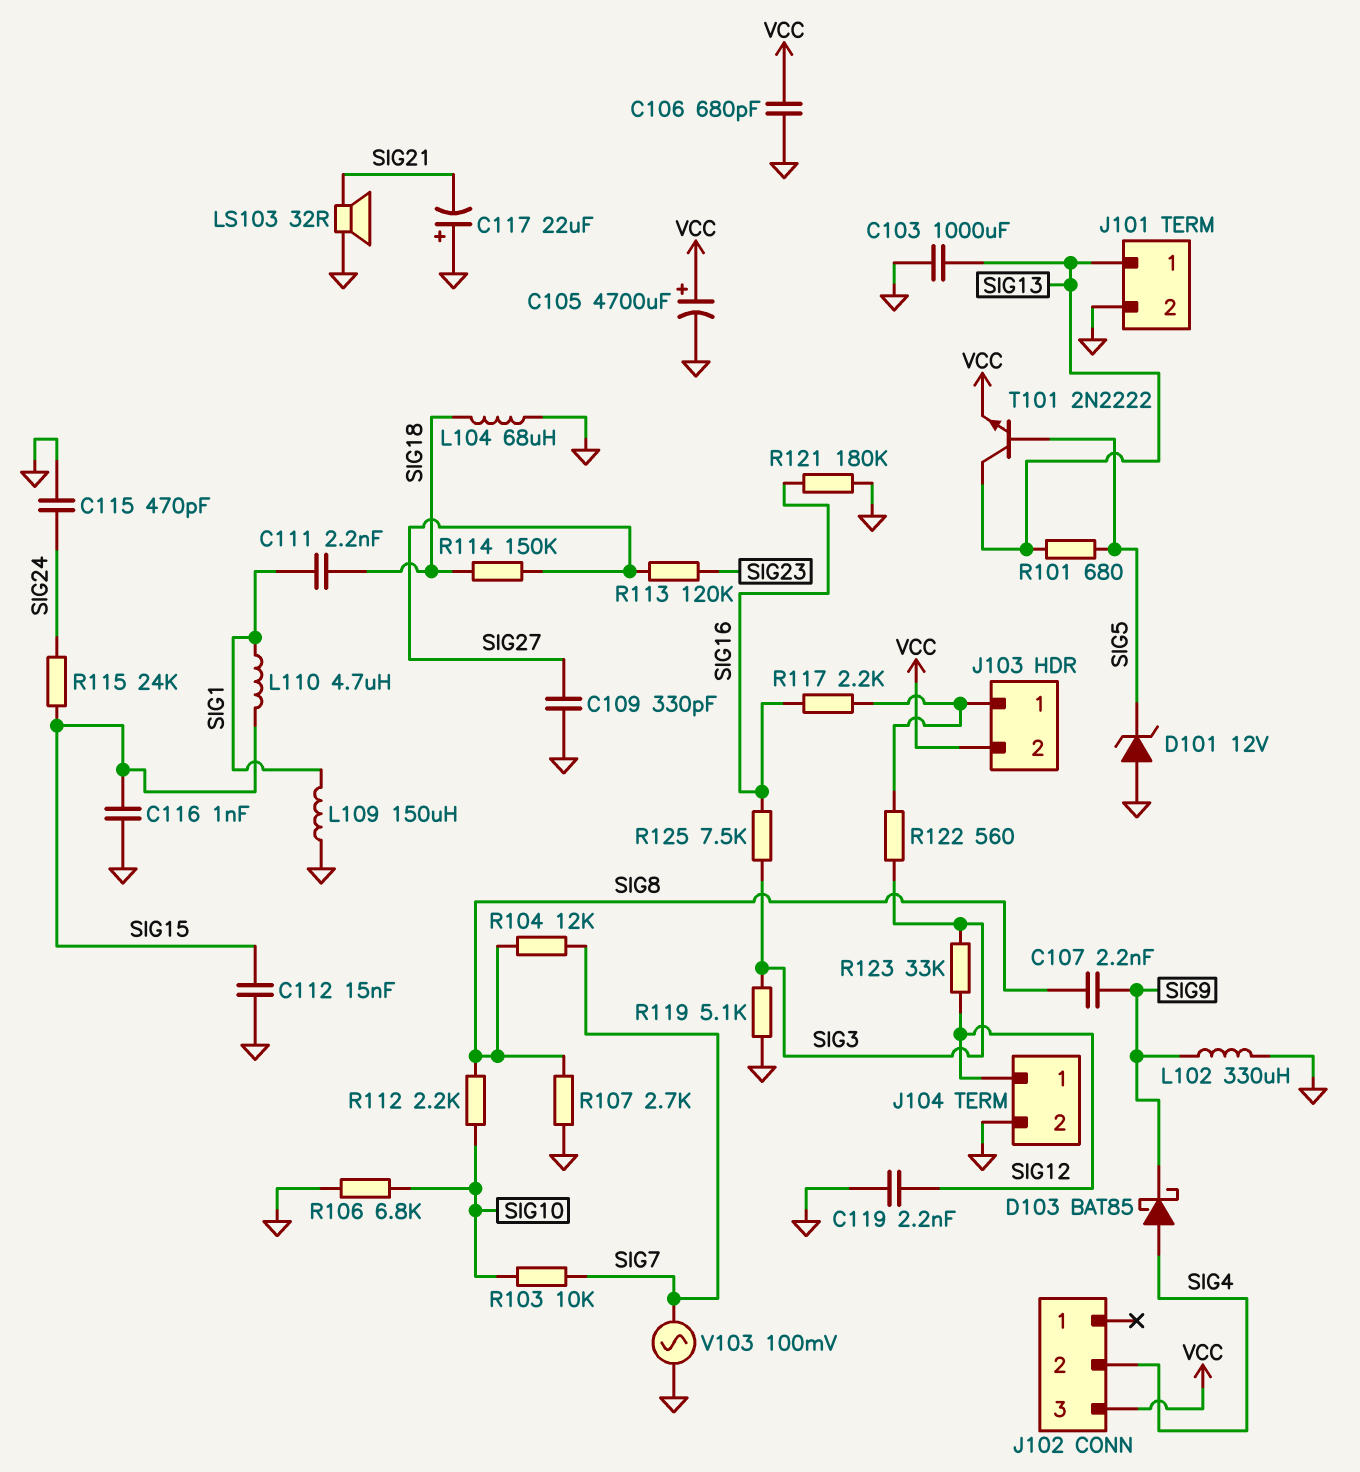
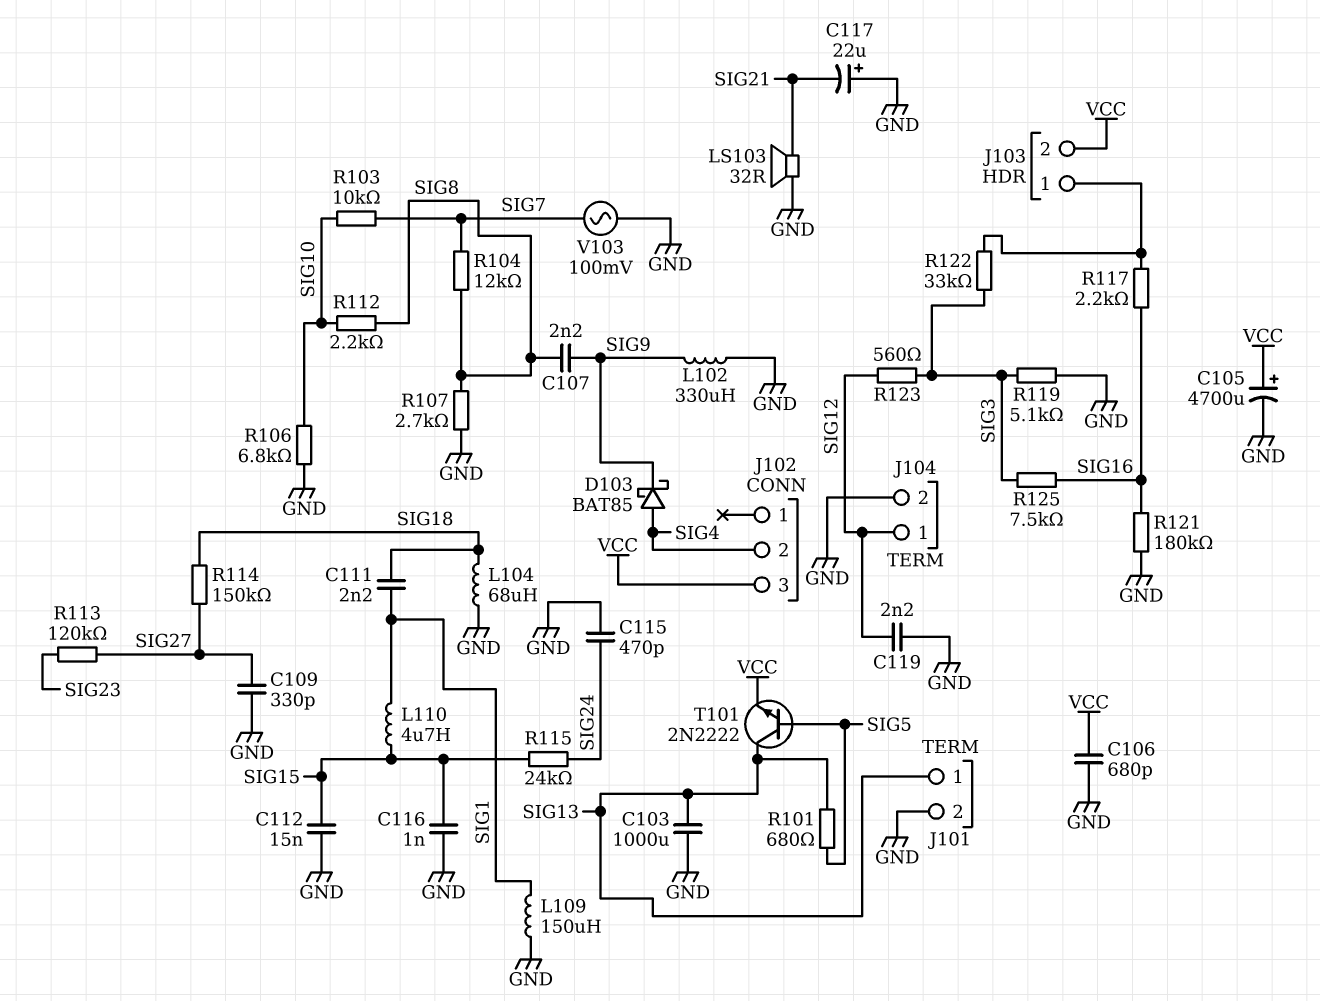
D101: zener 12V (A GND, K SIG5) -> none
R122: 560 (J103/1, SIG3) -> 33k (J103/1, SIG3)
R123: 33k (SIG3, SIG12) -> 560 (SIG3, SIG12)

